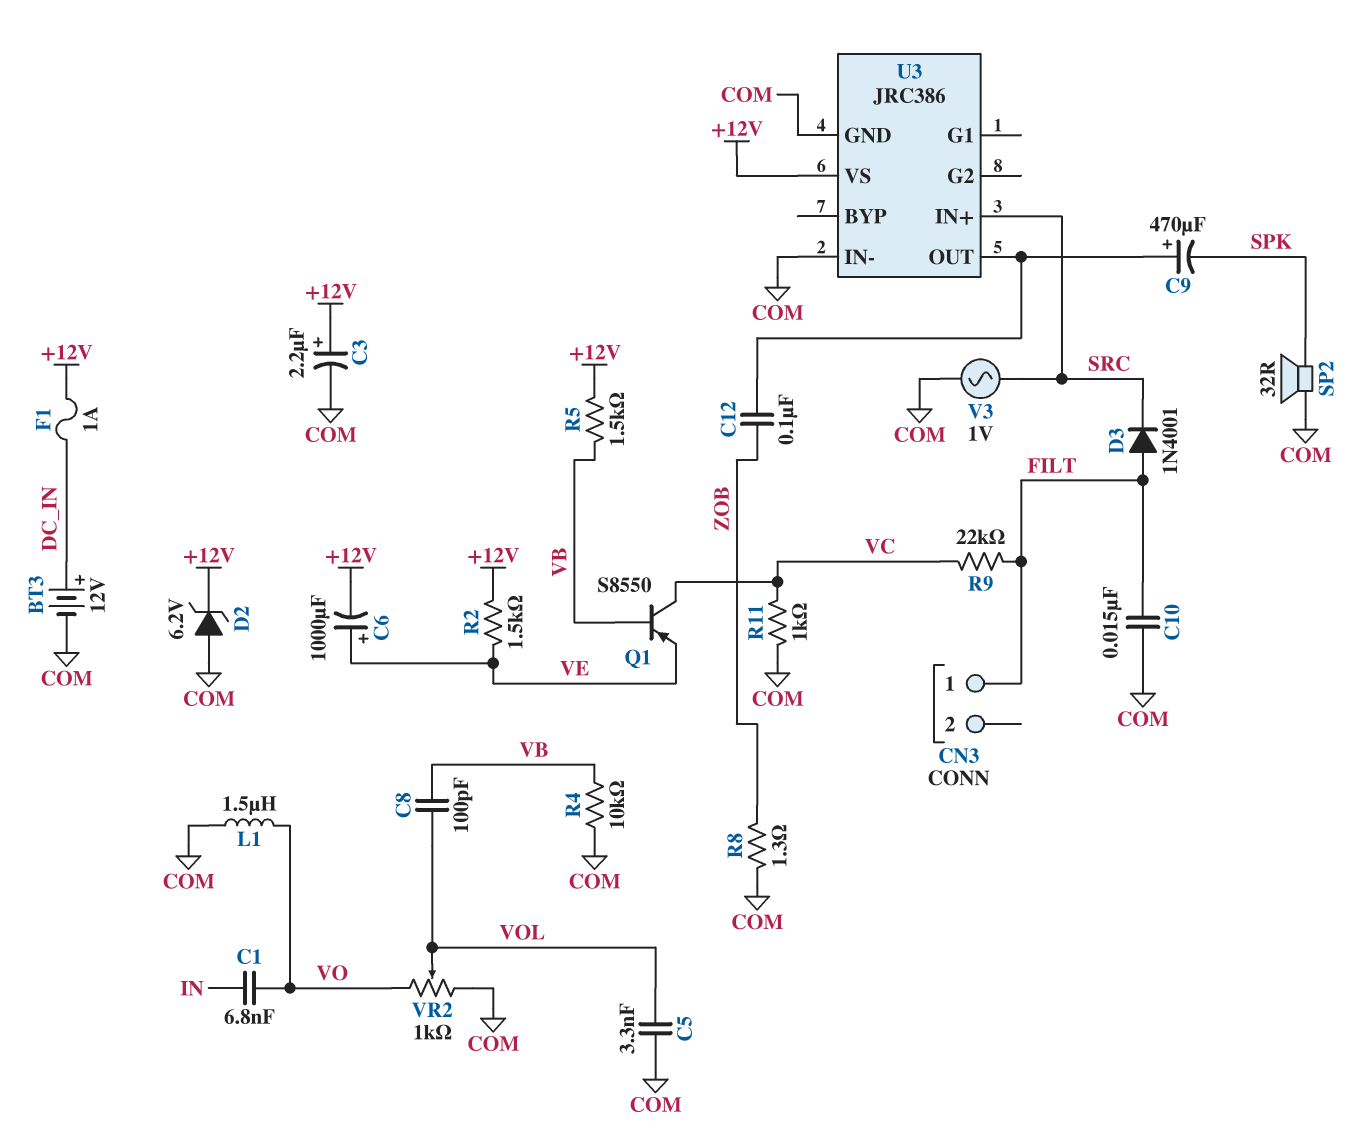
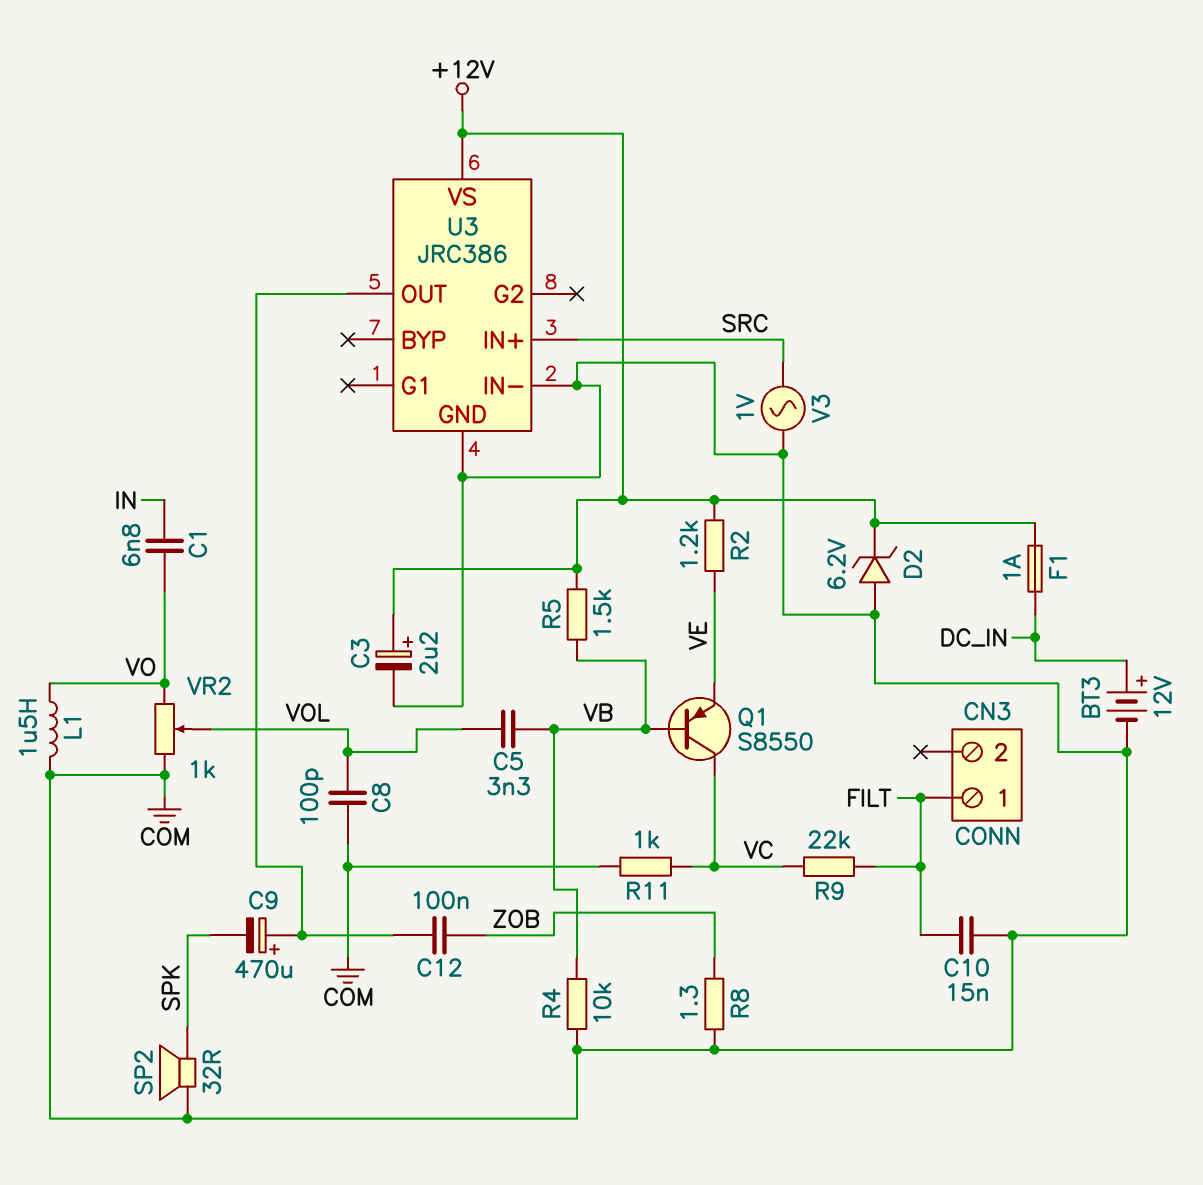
C5: 3.3nF (COM, VOL) -> 3.3nF (VB, VOL)
C6: 1000uF (plus VE, minus +12V) -> none
C8: 100pF (VB, VOL) -> 100pF (COM, VOL)
D3: diode 1N4001 (A FILT, K SRC) -> none
R2: 1.5k (+12V, VE) -> 1.2k (+12V, VE)

